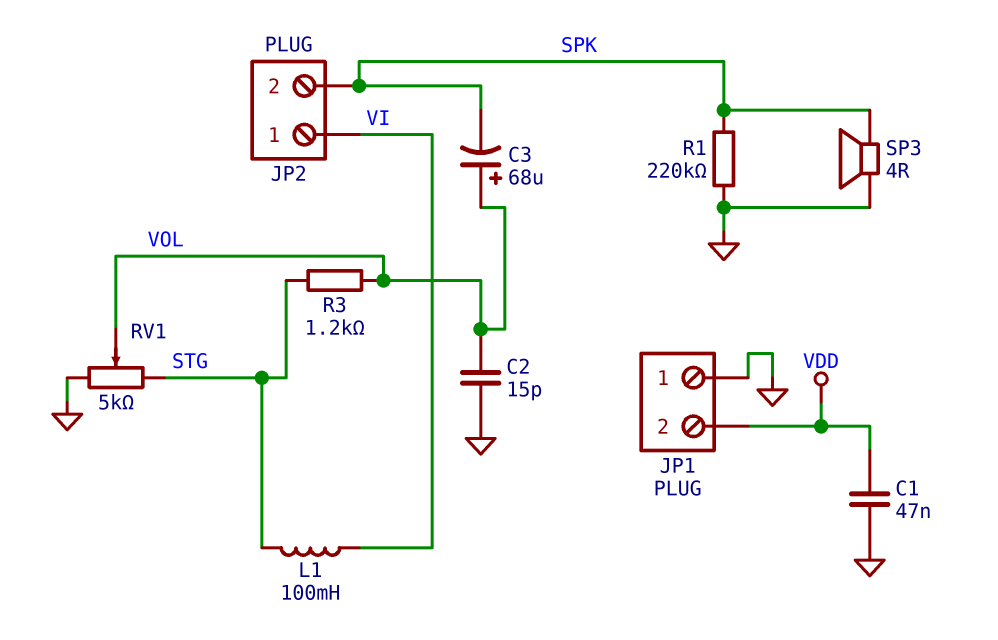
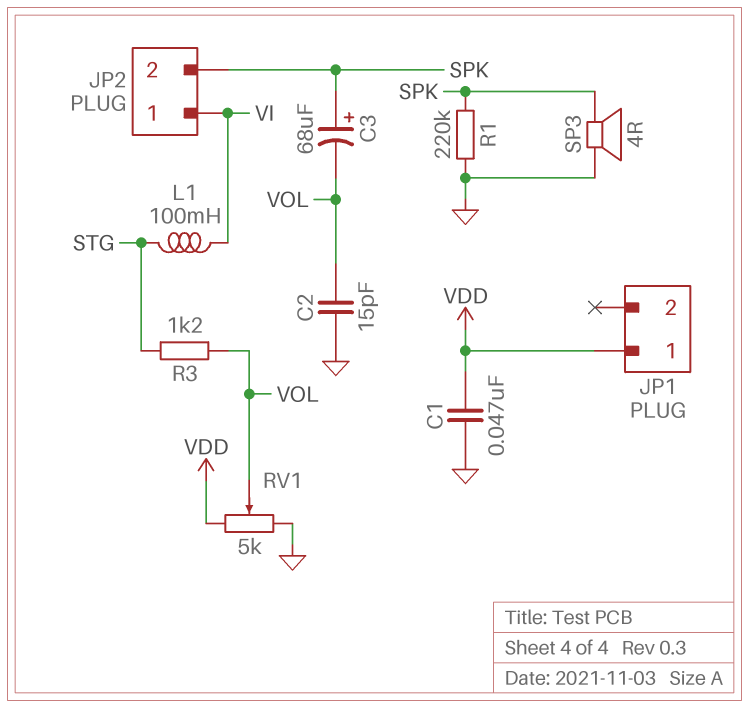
C3: 68uF (plus VOL, minus SPK) -> 68uF (plus SPK, minus VOL)
JP1 pin 1: GND -> VDD
JP1 pin 2: VDD -> none
RV1: 5k (GND, STG, wiper VOL) -> 5k (GND, VDD, wiper VOL)

